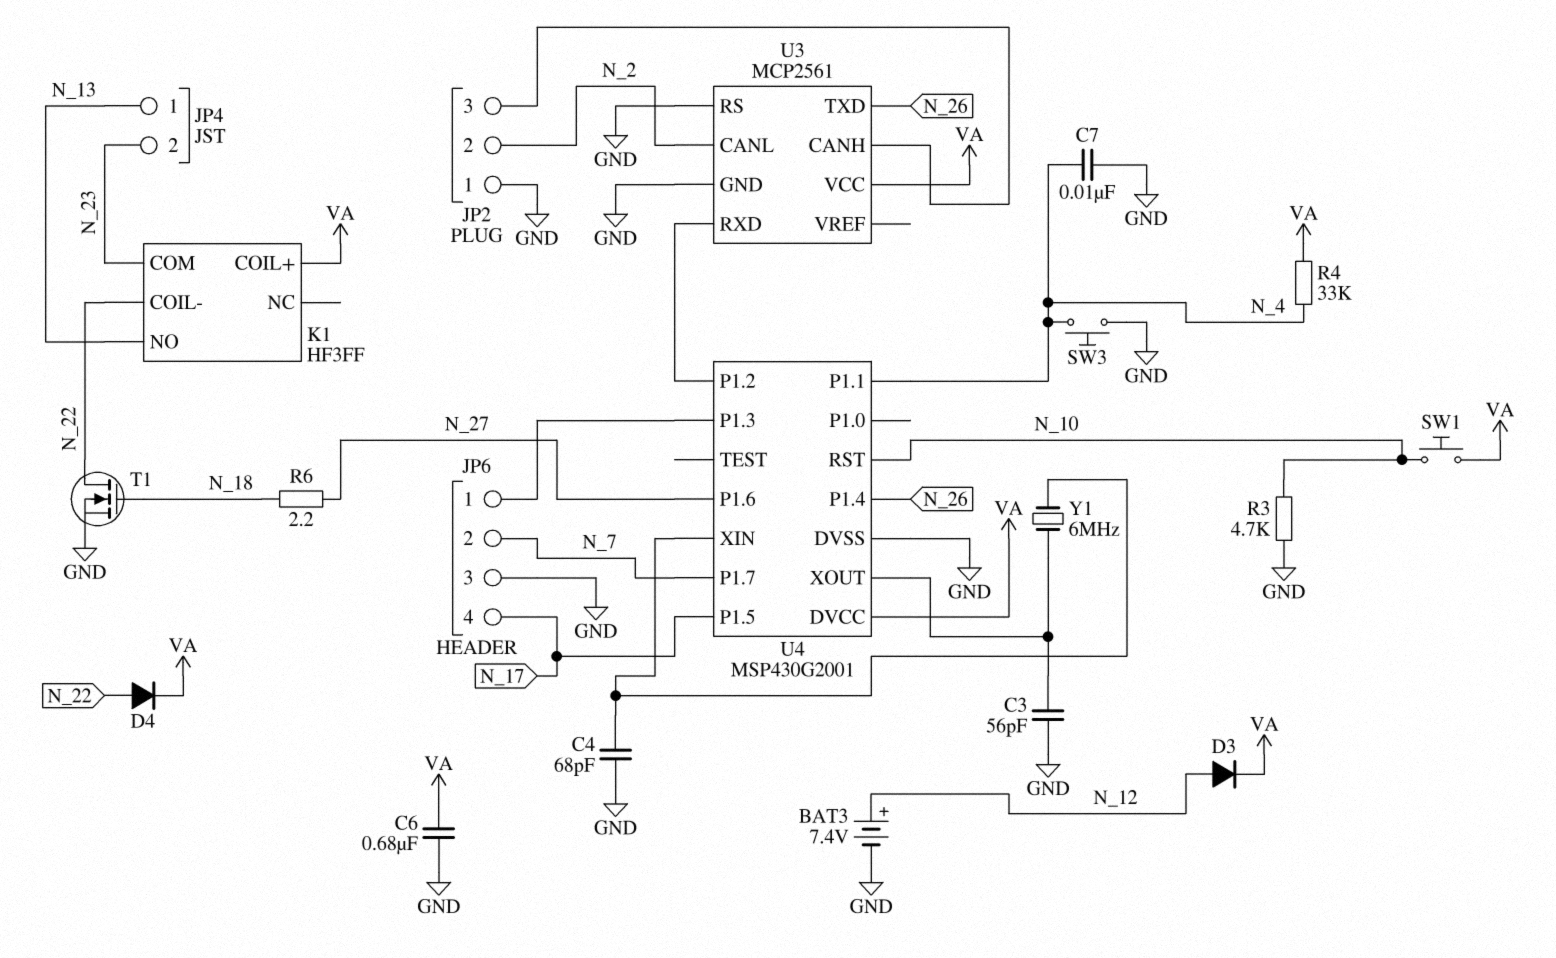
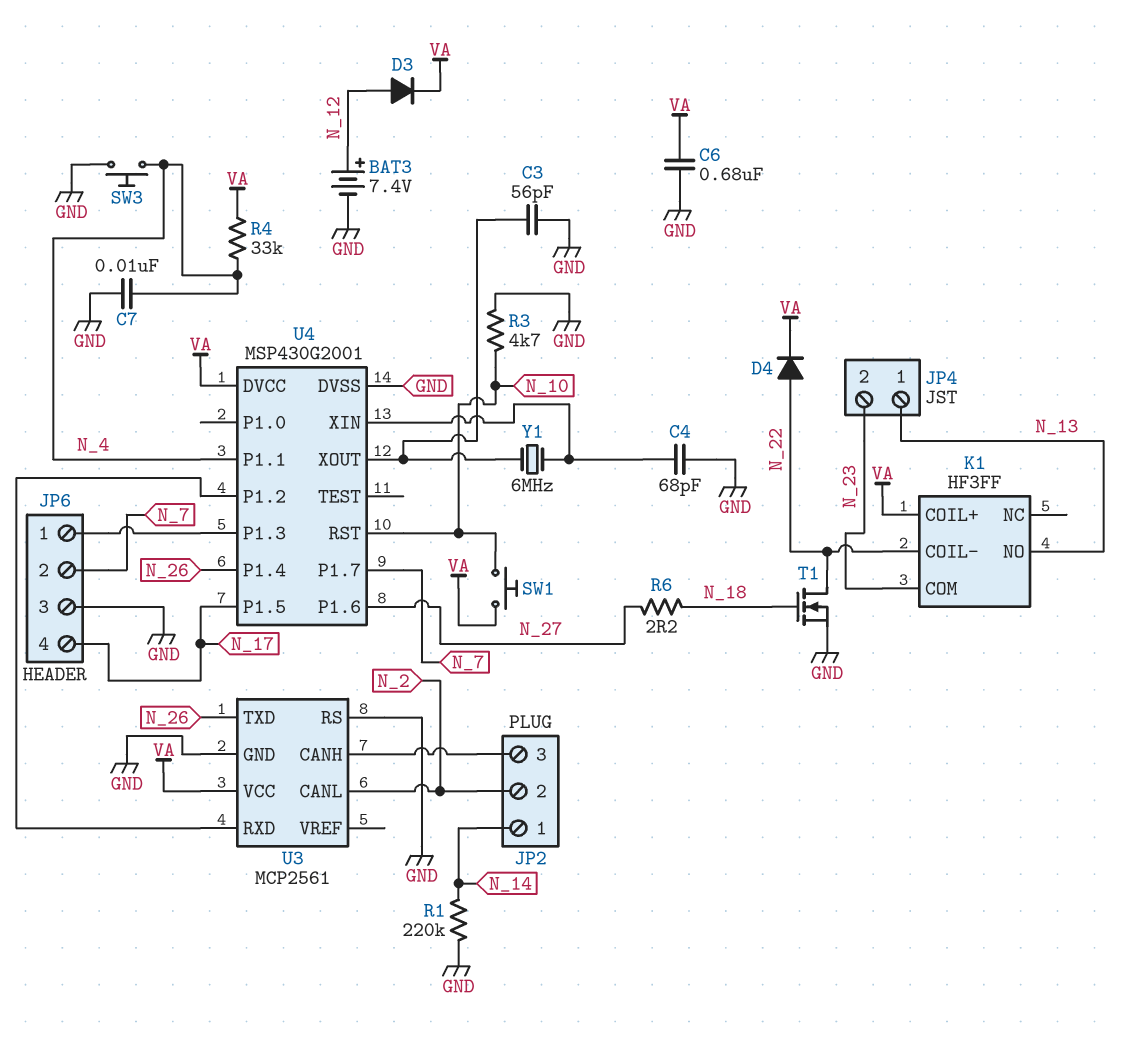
JP2 pin 1: GND -> N_14
R1: none -> 220k (GND, N_14)

